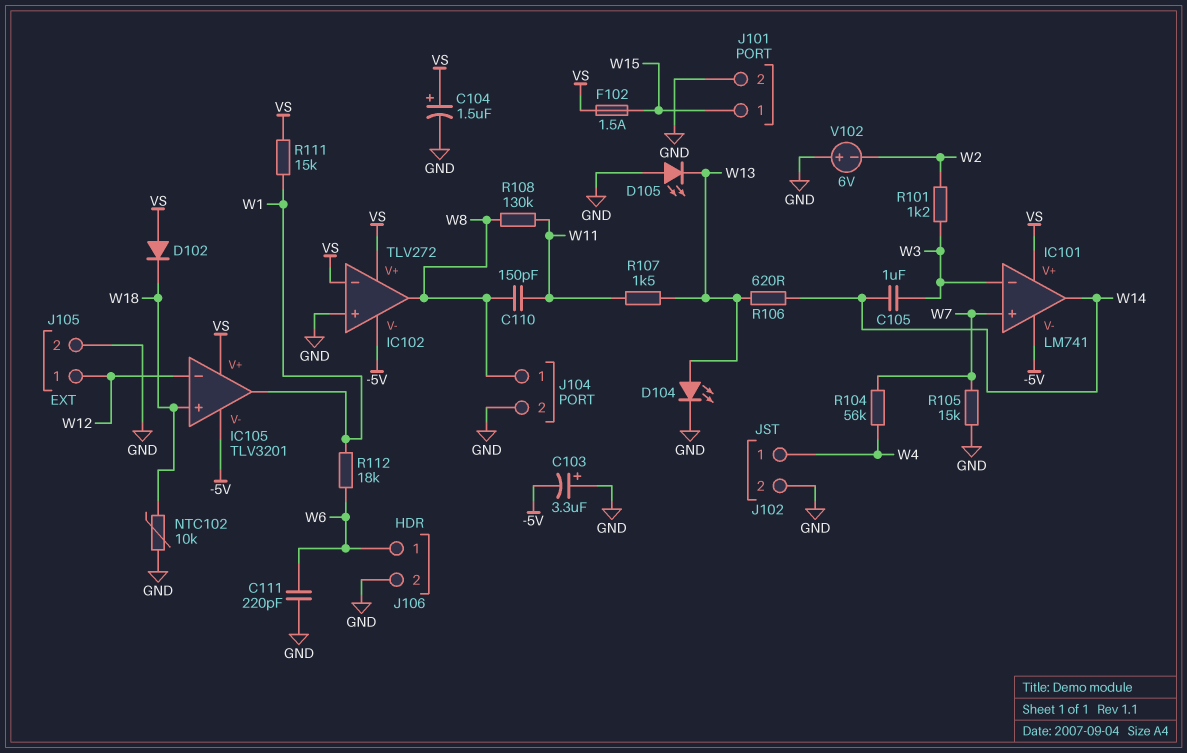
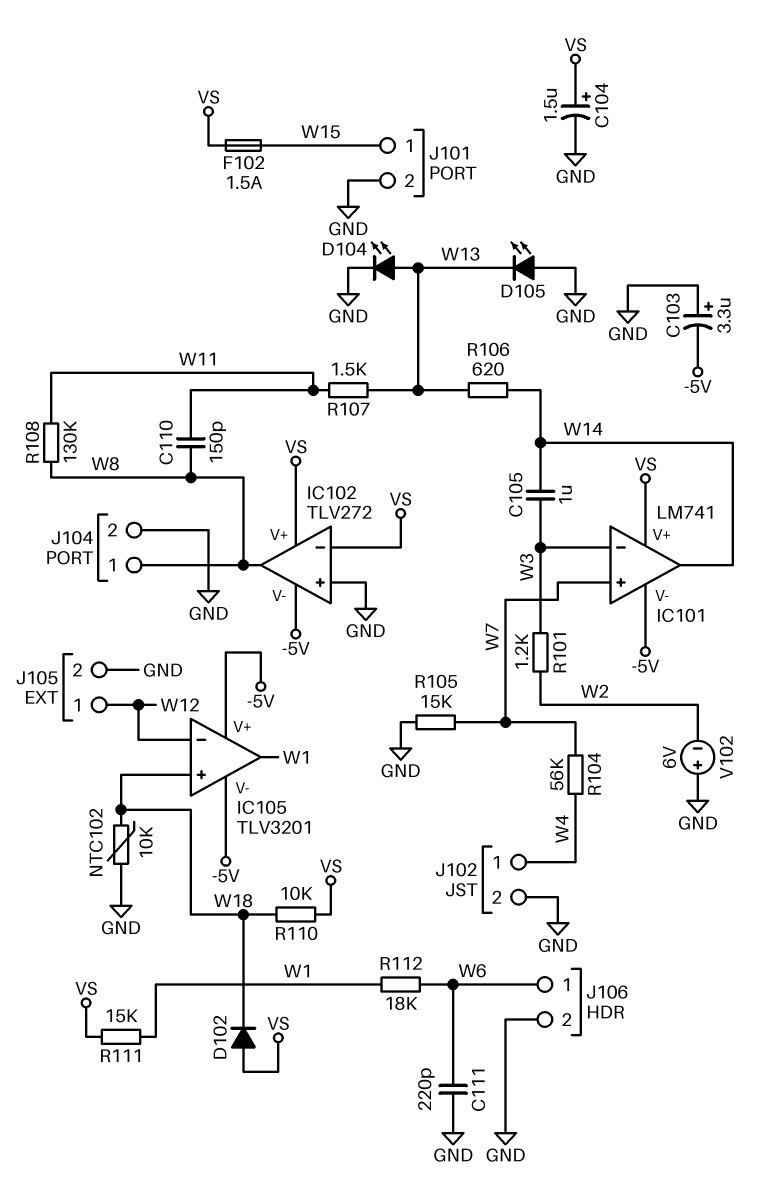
IC105 pin V+: VS -> -5V
R110: none -> 10k (VS, W18)

